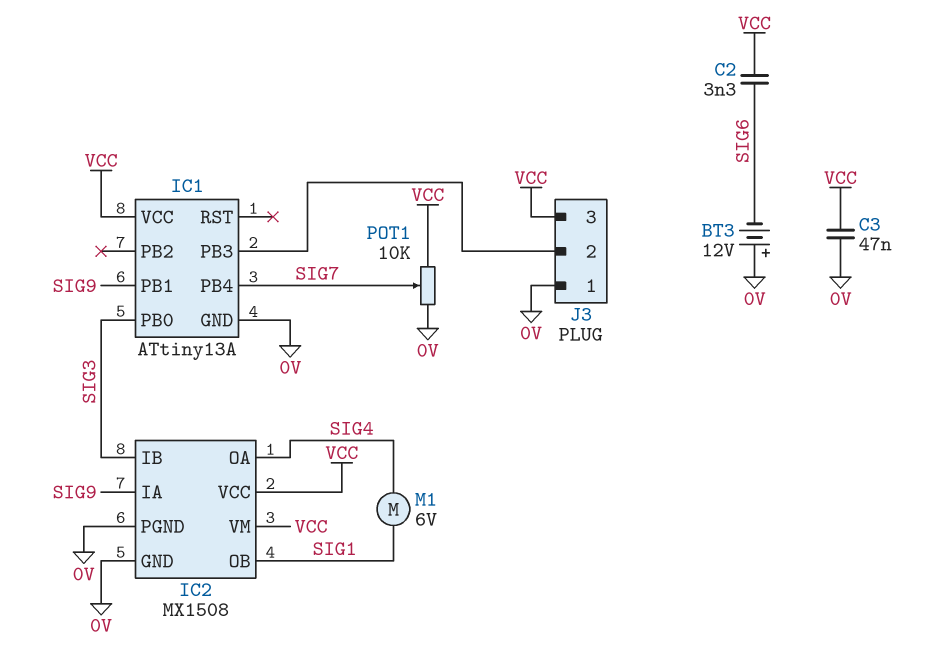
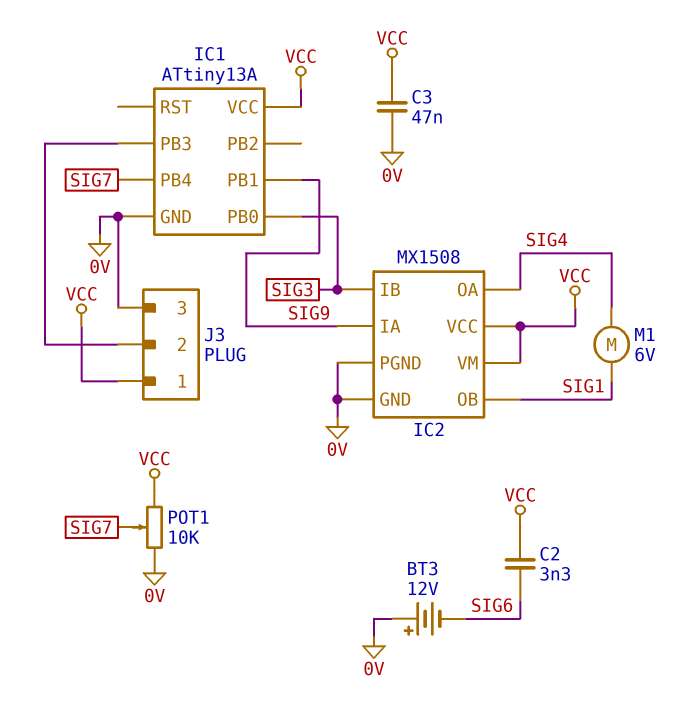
J3 pin 1: 0V -> VCC
J3 pin 3: VCC -> 0V

